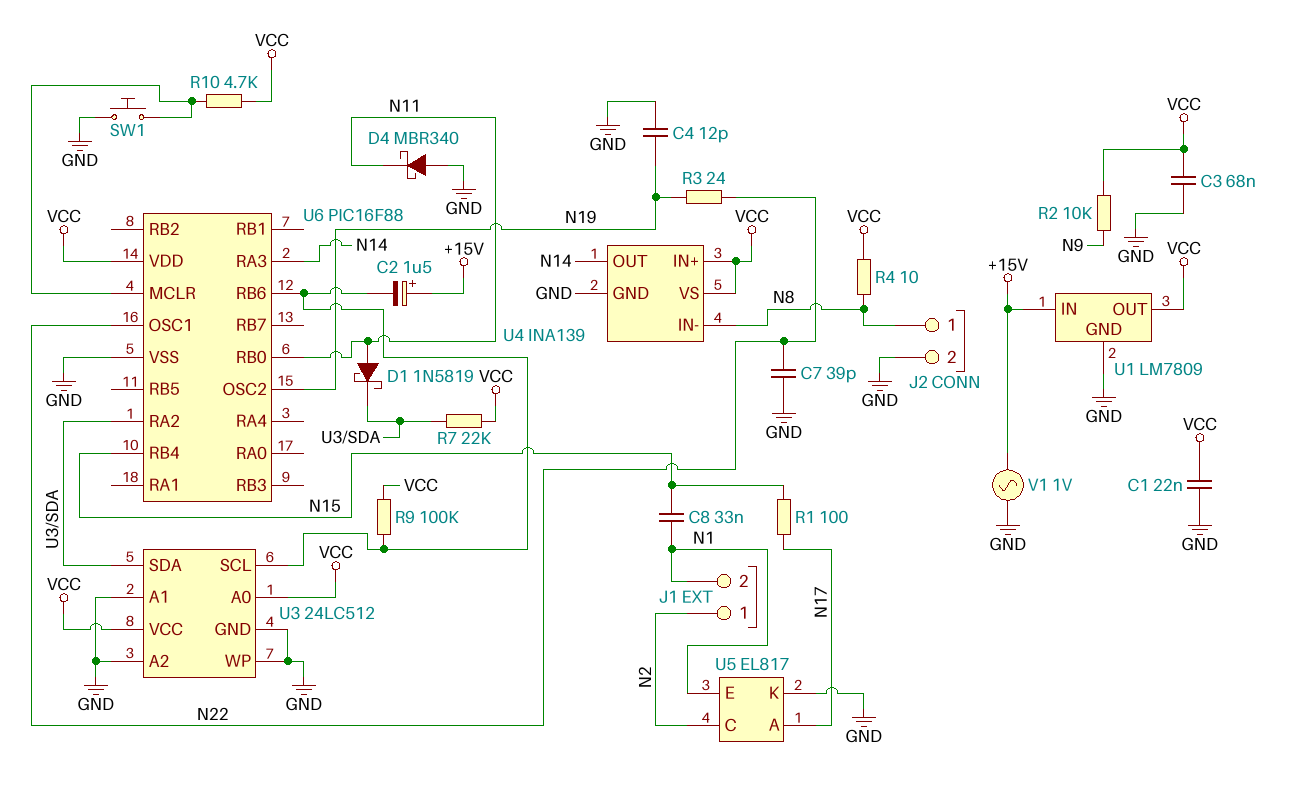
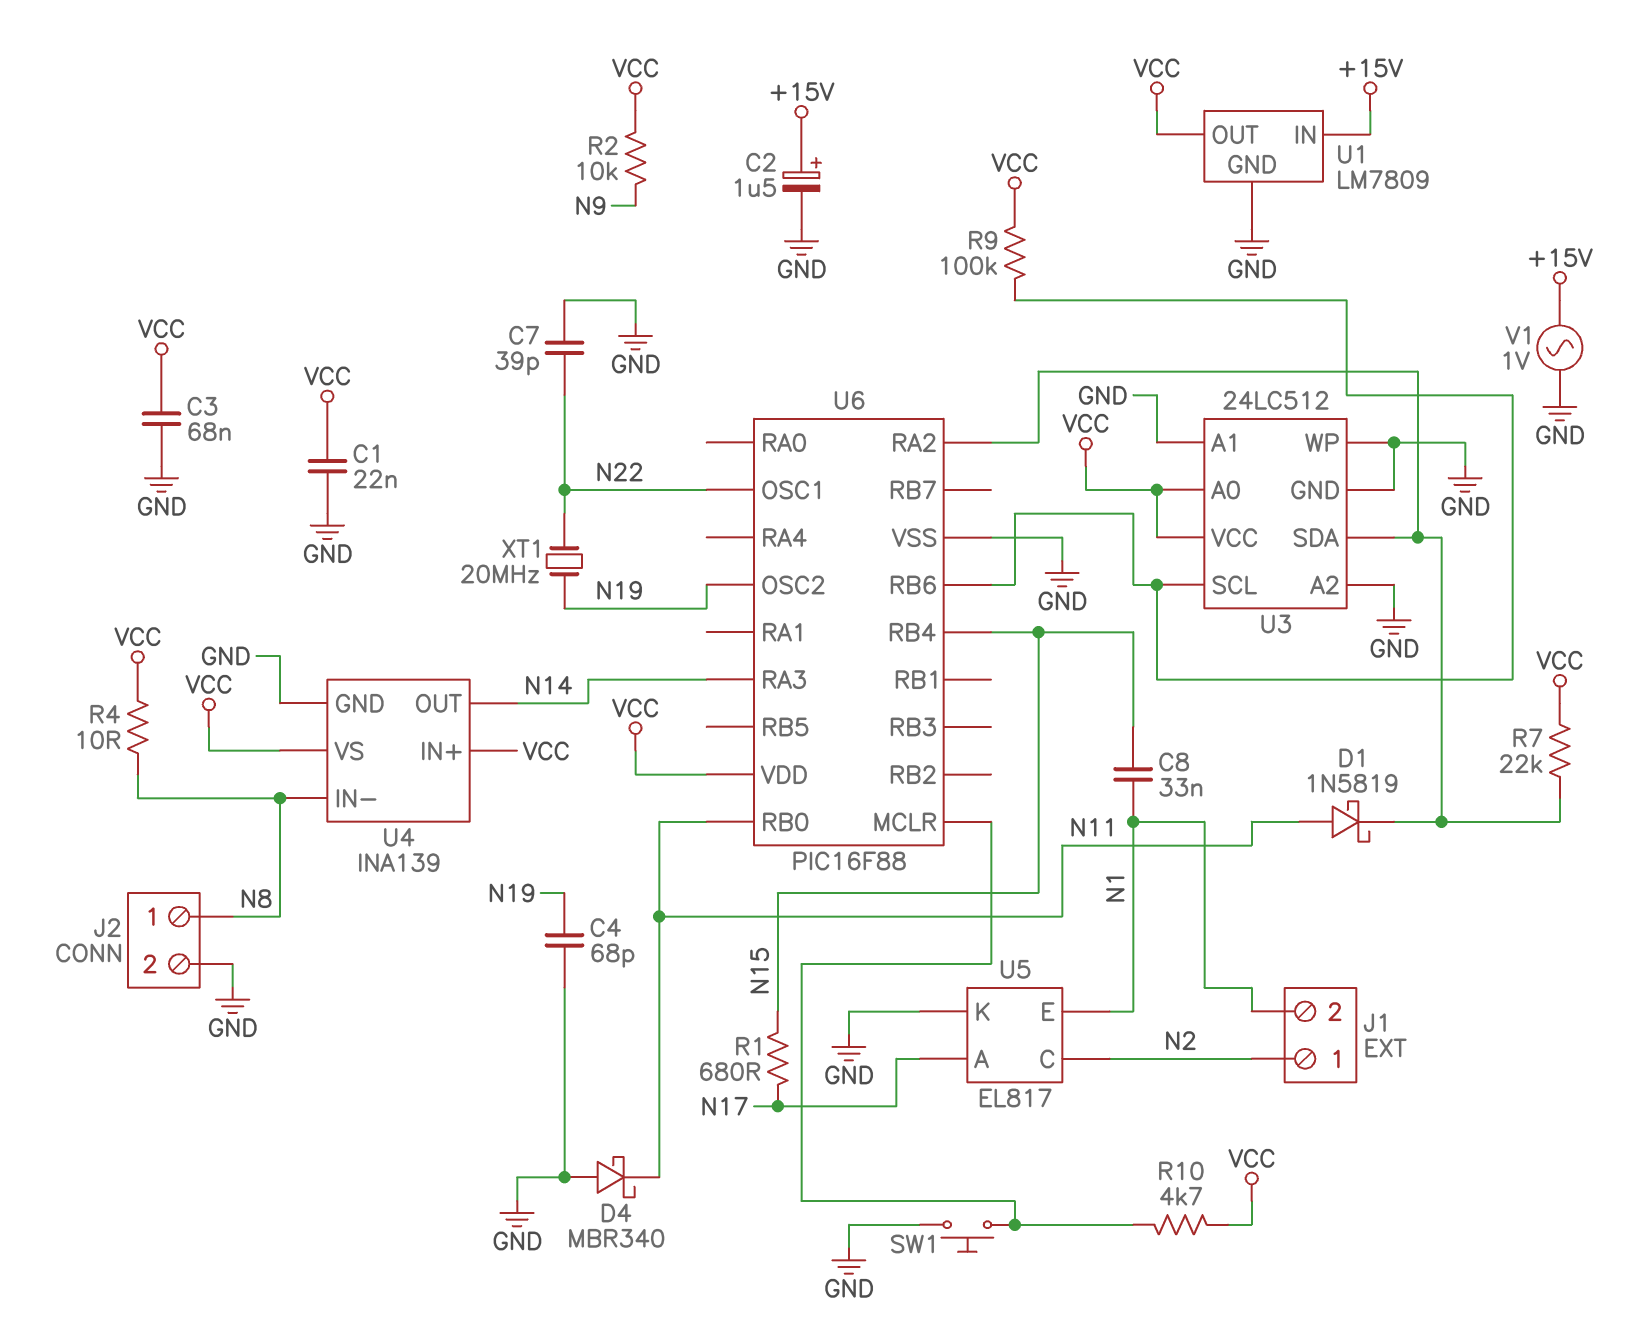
C2: 1.5uF (plus +15V, minus U3/SCL) -> 1.5uF (plus +15V, minus GND)
C4: 12pF (GND, N19) -> 68pF (GND, N19)
R1: 100 (N15, N17) -> 680 (N15, N17)
R3: 24 (N19, N22) -> none
XT1: none -> 20MHz (N19, N22)

